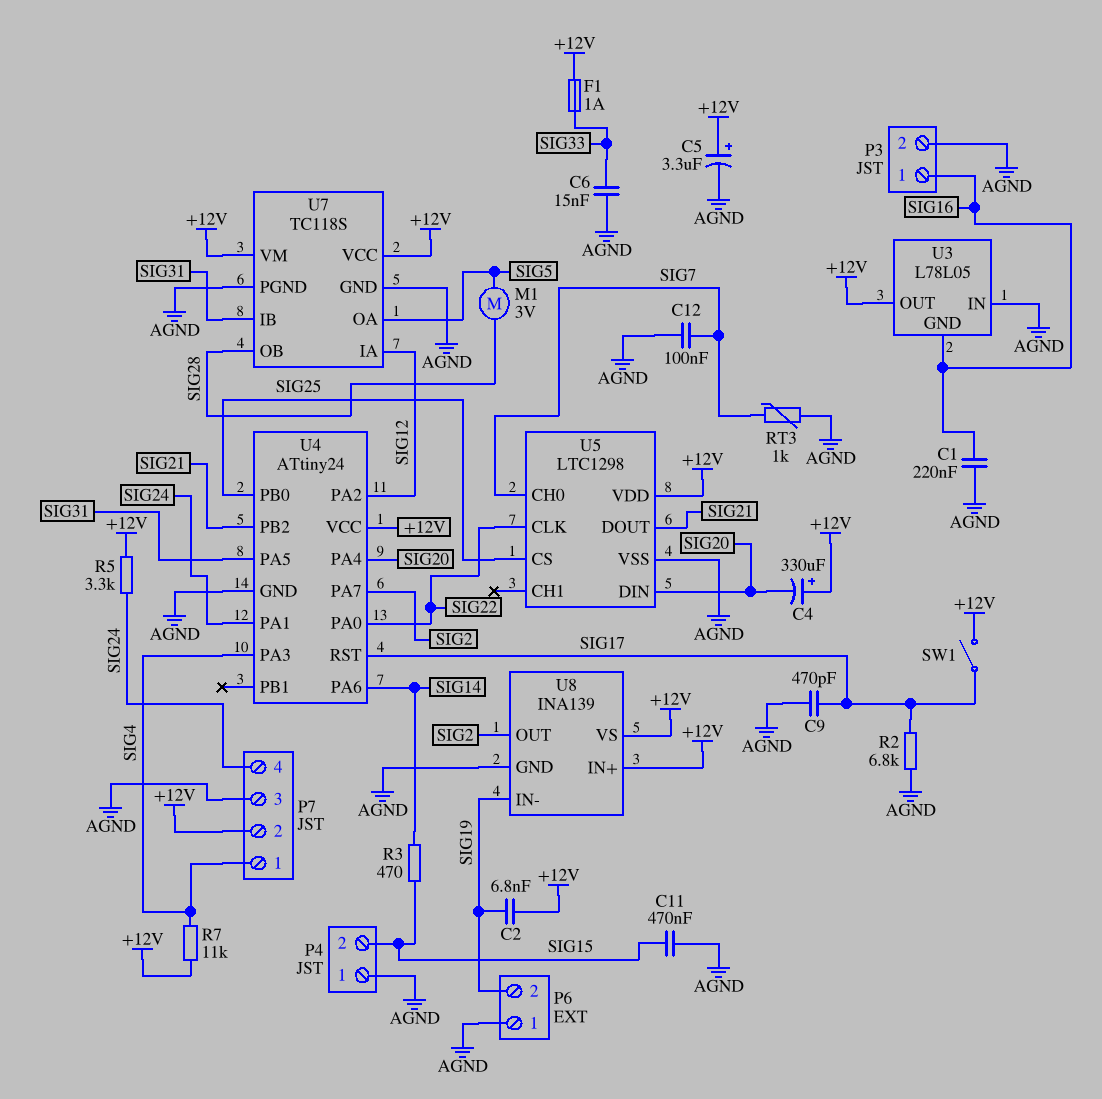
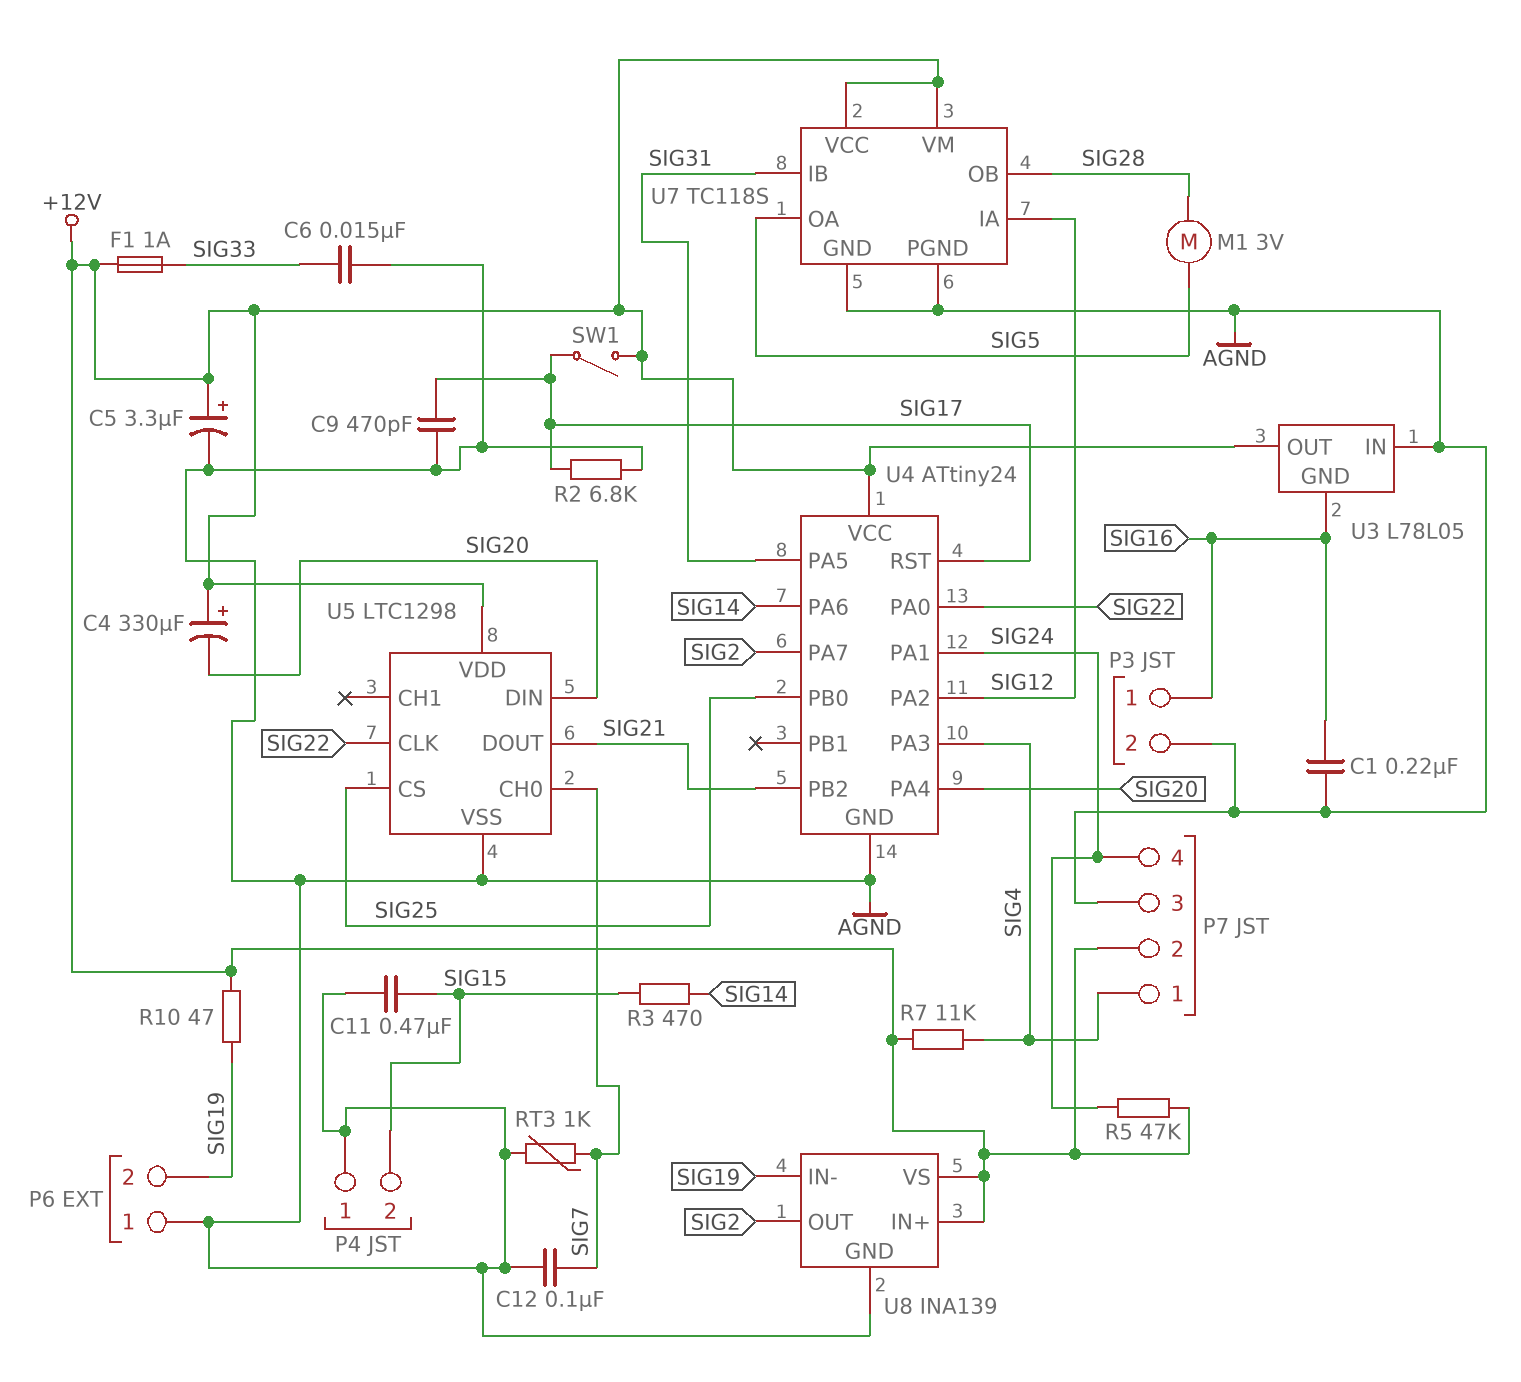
C2: 6.8nF (+12V, SIG19) -> none
R5: 3.3k (+12V, SIG24) -> 47k (+12V, SIG24)
R10: none -> 47 (+12V, SIG19)

